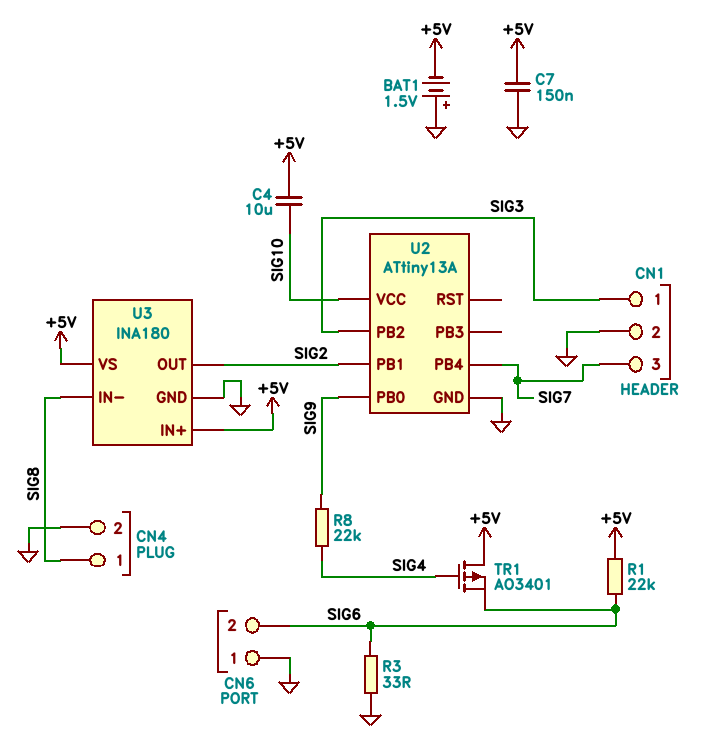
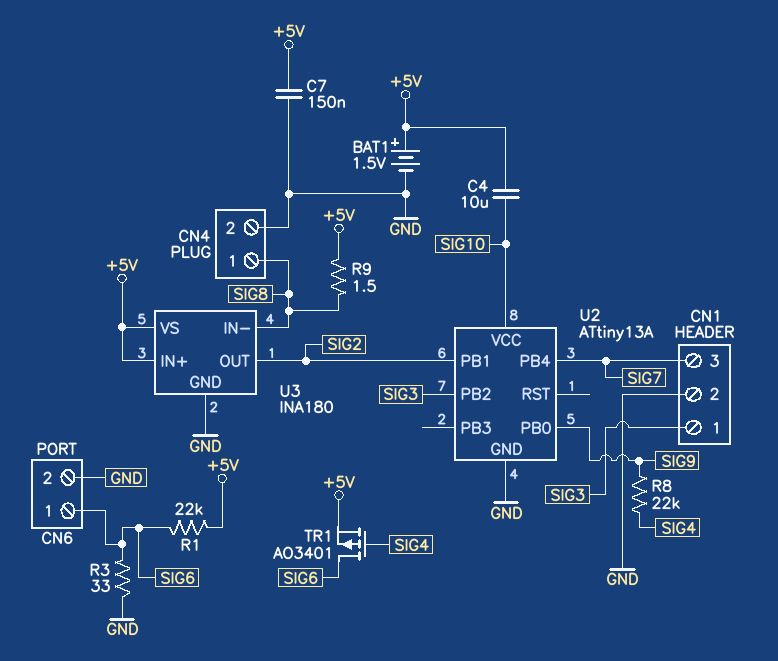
BAT1: 1.5V (plus GND, minus +5V) -> 1.5V (plus +5V, minus GND)
CN6 pin 1: GND -> SIG6
CN6 pin 2: SIG6 -> GND
R9: none -> 1.5 (+5V, SIG8)
TR1: PMOS AO3401 (G SIG4, D +5V, S SIG6) -> PMOS AO3401 (G SIG4, D SIG6, S +5V)

